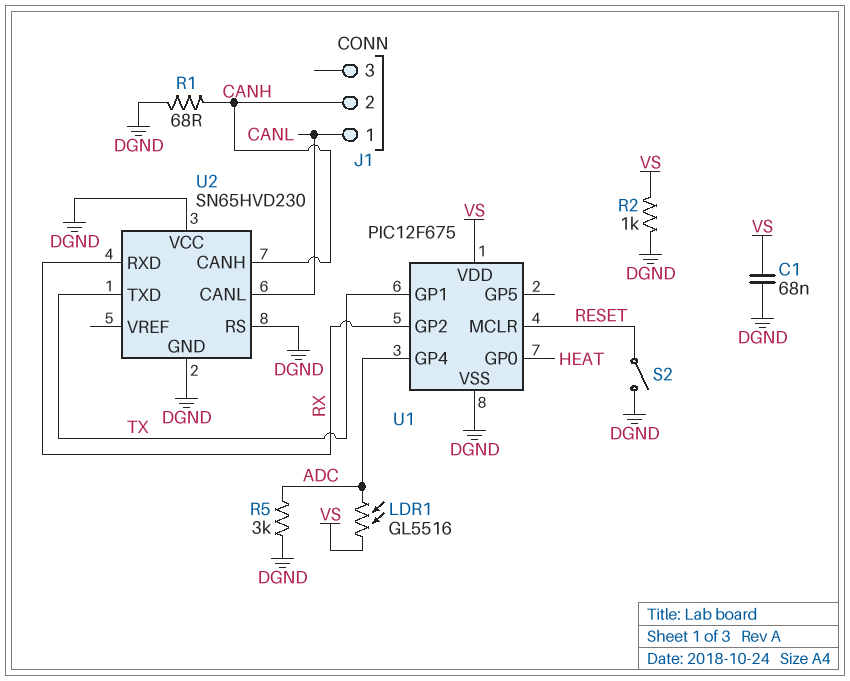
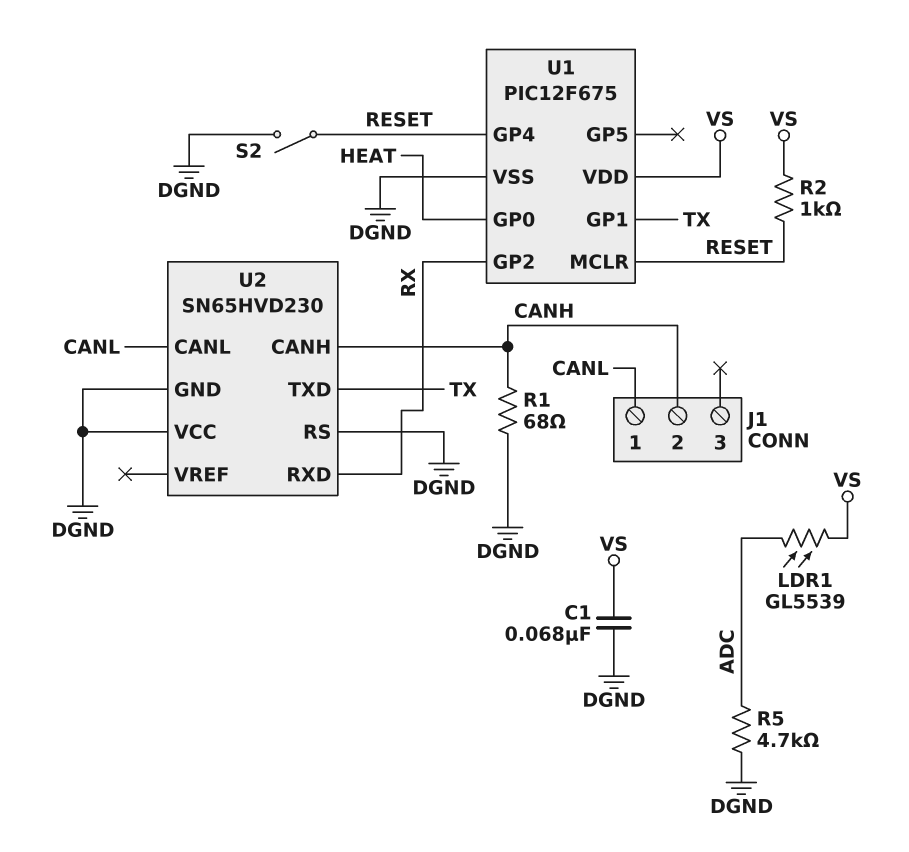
LDR1: GL5516 (ADC, VS) -> GL5539 (ADC, VS)
R2: 1k (DGND, VS) -> 1k (RESET, VS)
R5: 3k (ADC, DGND) -> 4.7k (ADC, DGND)
U1 pin GP4: ADC -> RESET

